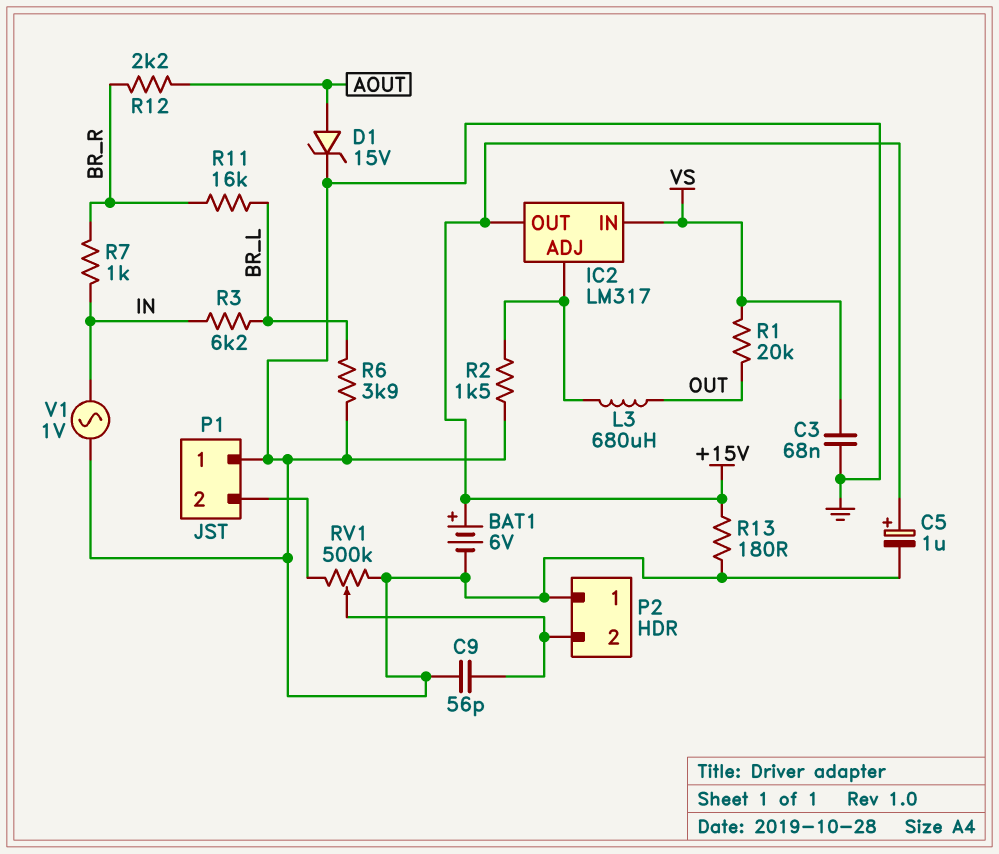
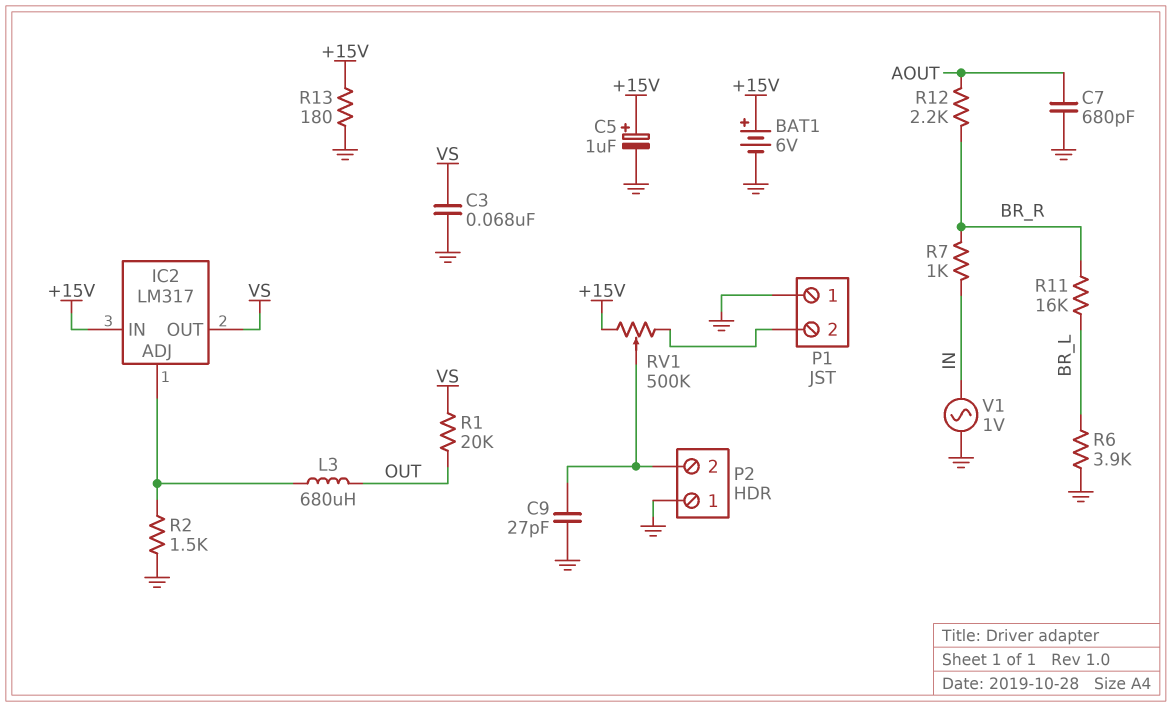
C7: none -> 680pF (AOUT, GND)
C9: 56pF (GND, P2/2) -> 27pF (GND, P2/2)
D1: zener 15V (A AOUT, K GND) -> none
IC2 pin IN: VS -> +15V
IC2 pin OUT: +15V -> VS
R3: 6.2k (BR_L, IN) -> none
RV1: 500k (GND, P1/2, wiper P2/2) -> 500k (+15V, P1/2, wiper P2/2)

